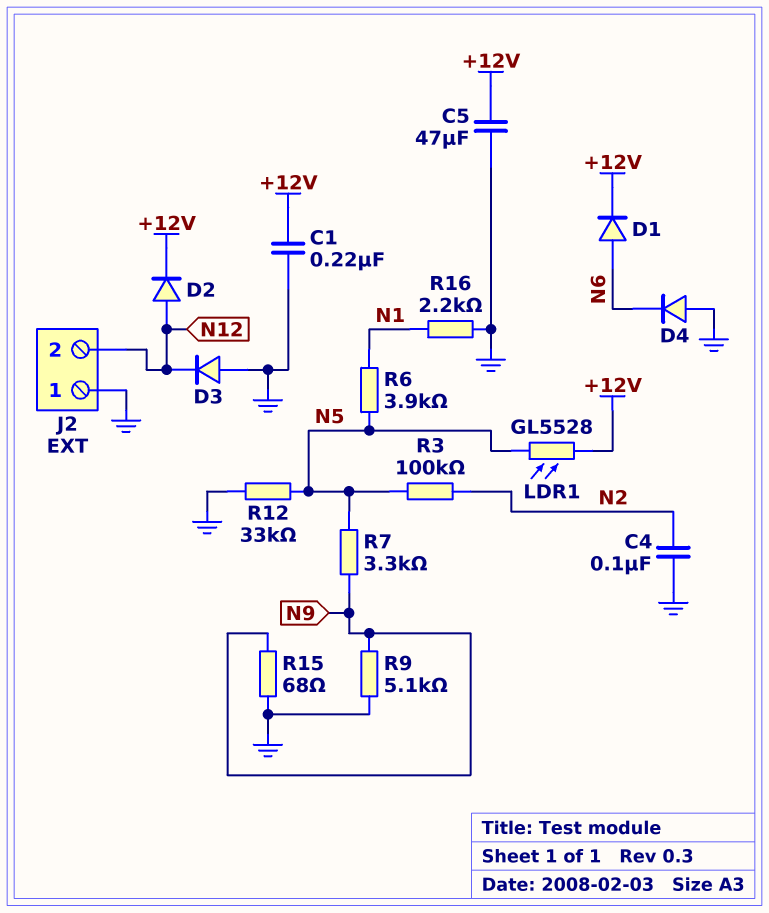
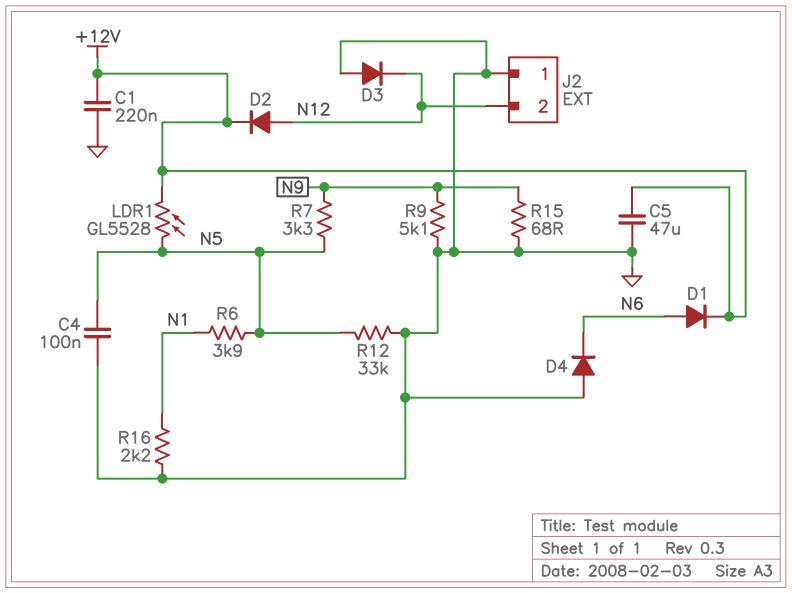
C4: 100nF (GND, N2) -> 100nF (GND, N5)
R3: 100k (N2, N5) -> none

